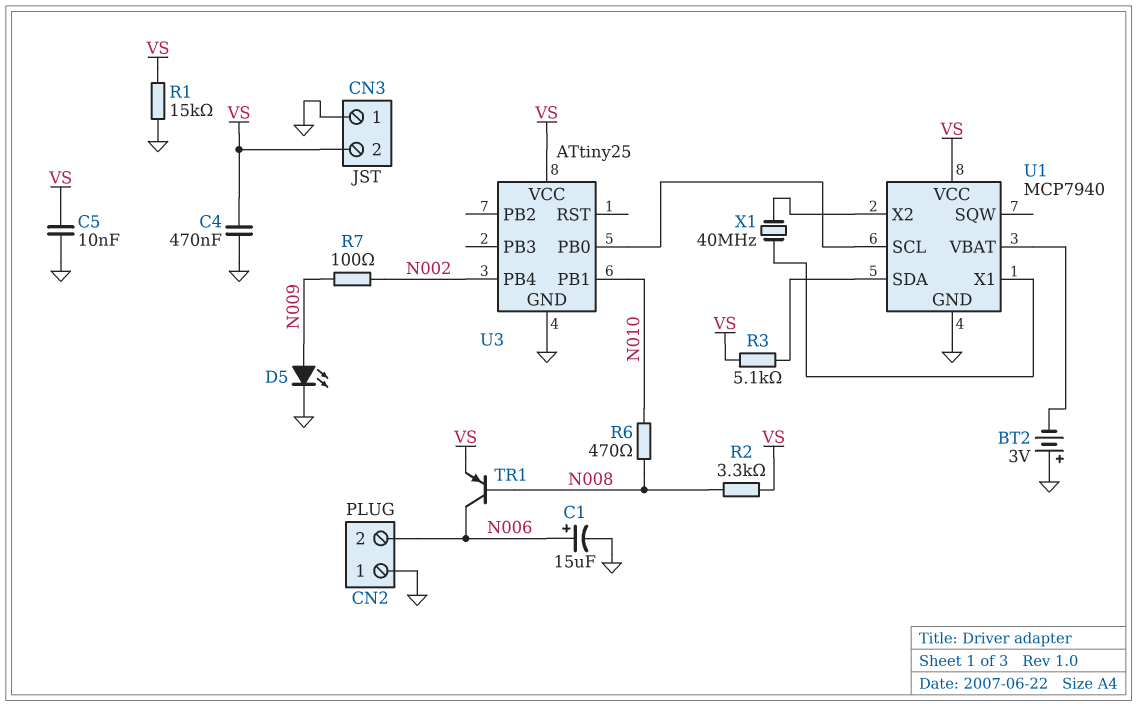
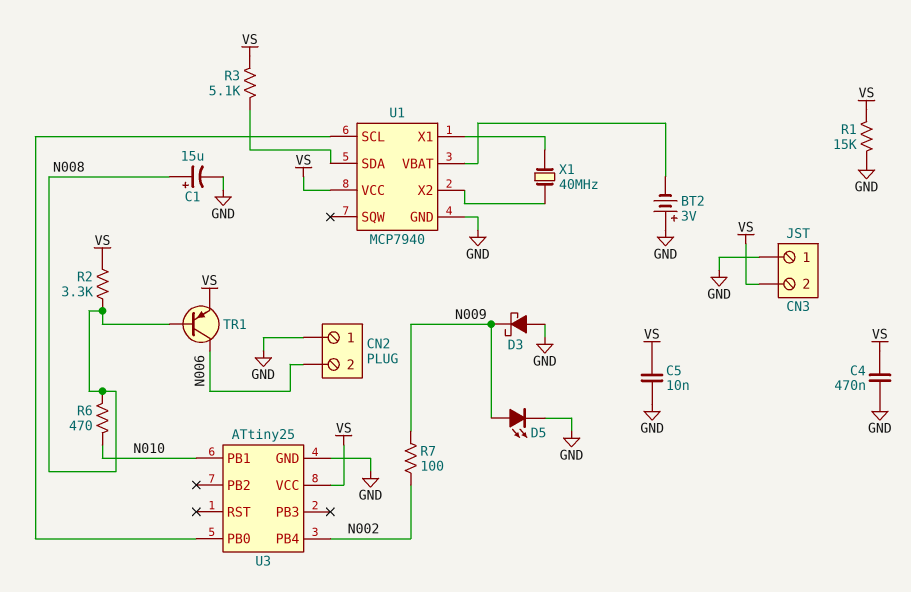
C1: 15uF (plus N006, minus GND) -> 15uF (plus N008, minus GND)
D3: none -> schottky (A GND, K N009)

